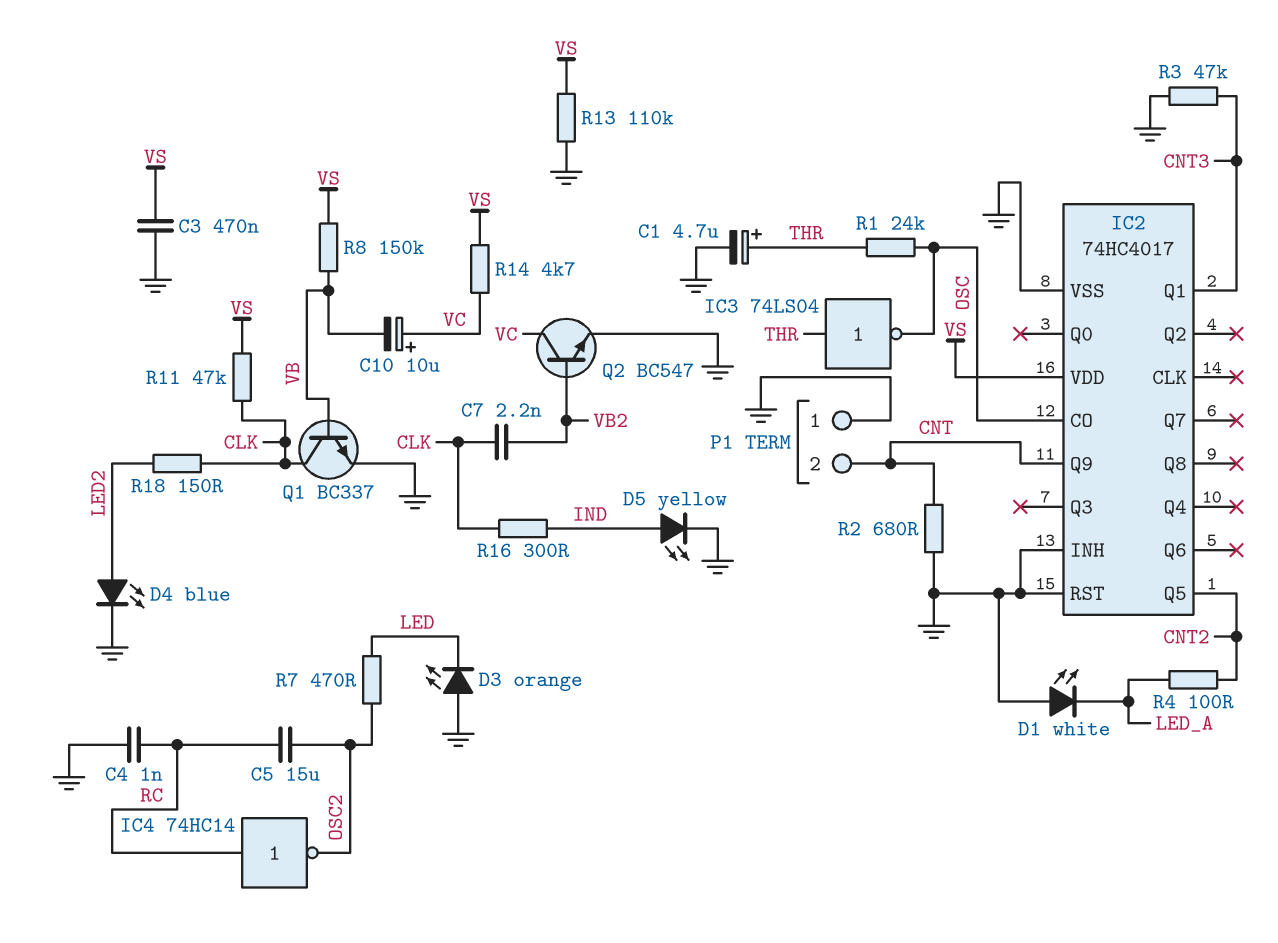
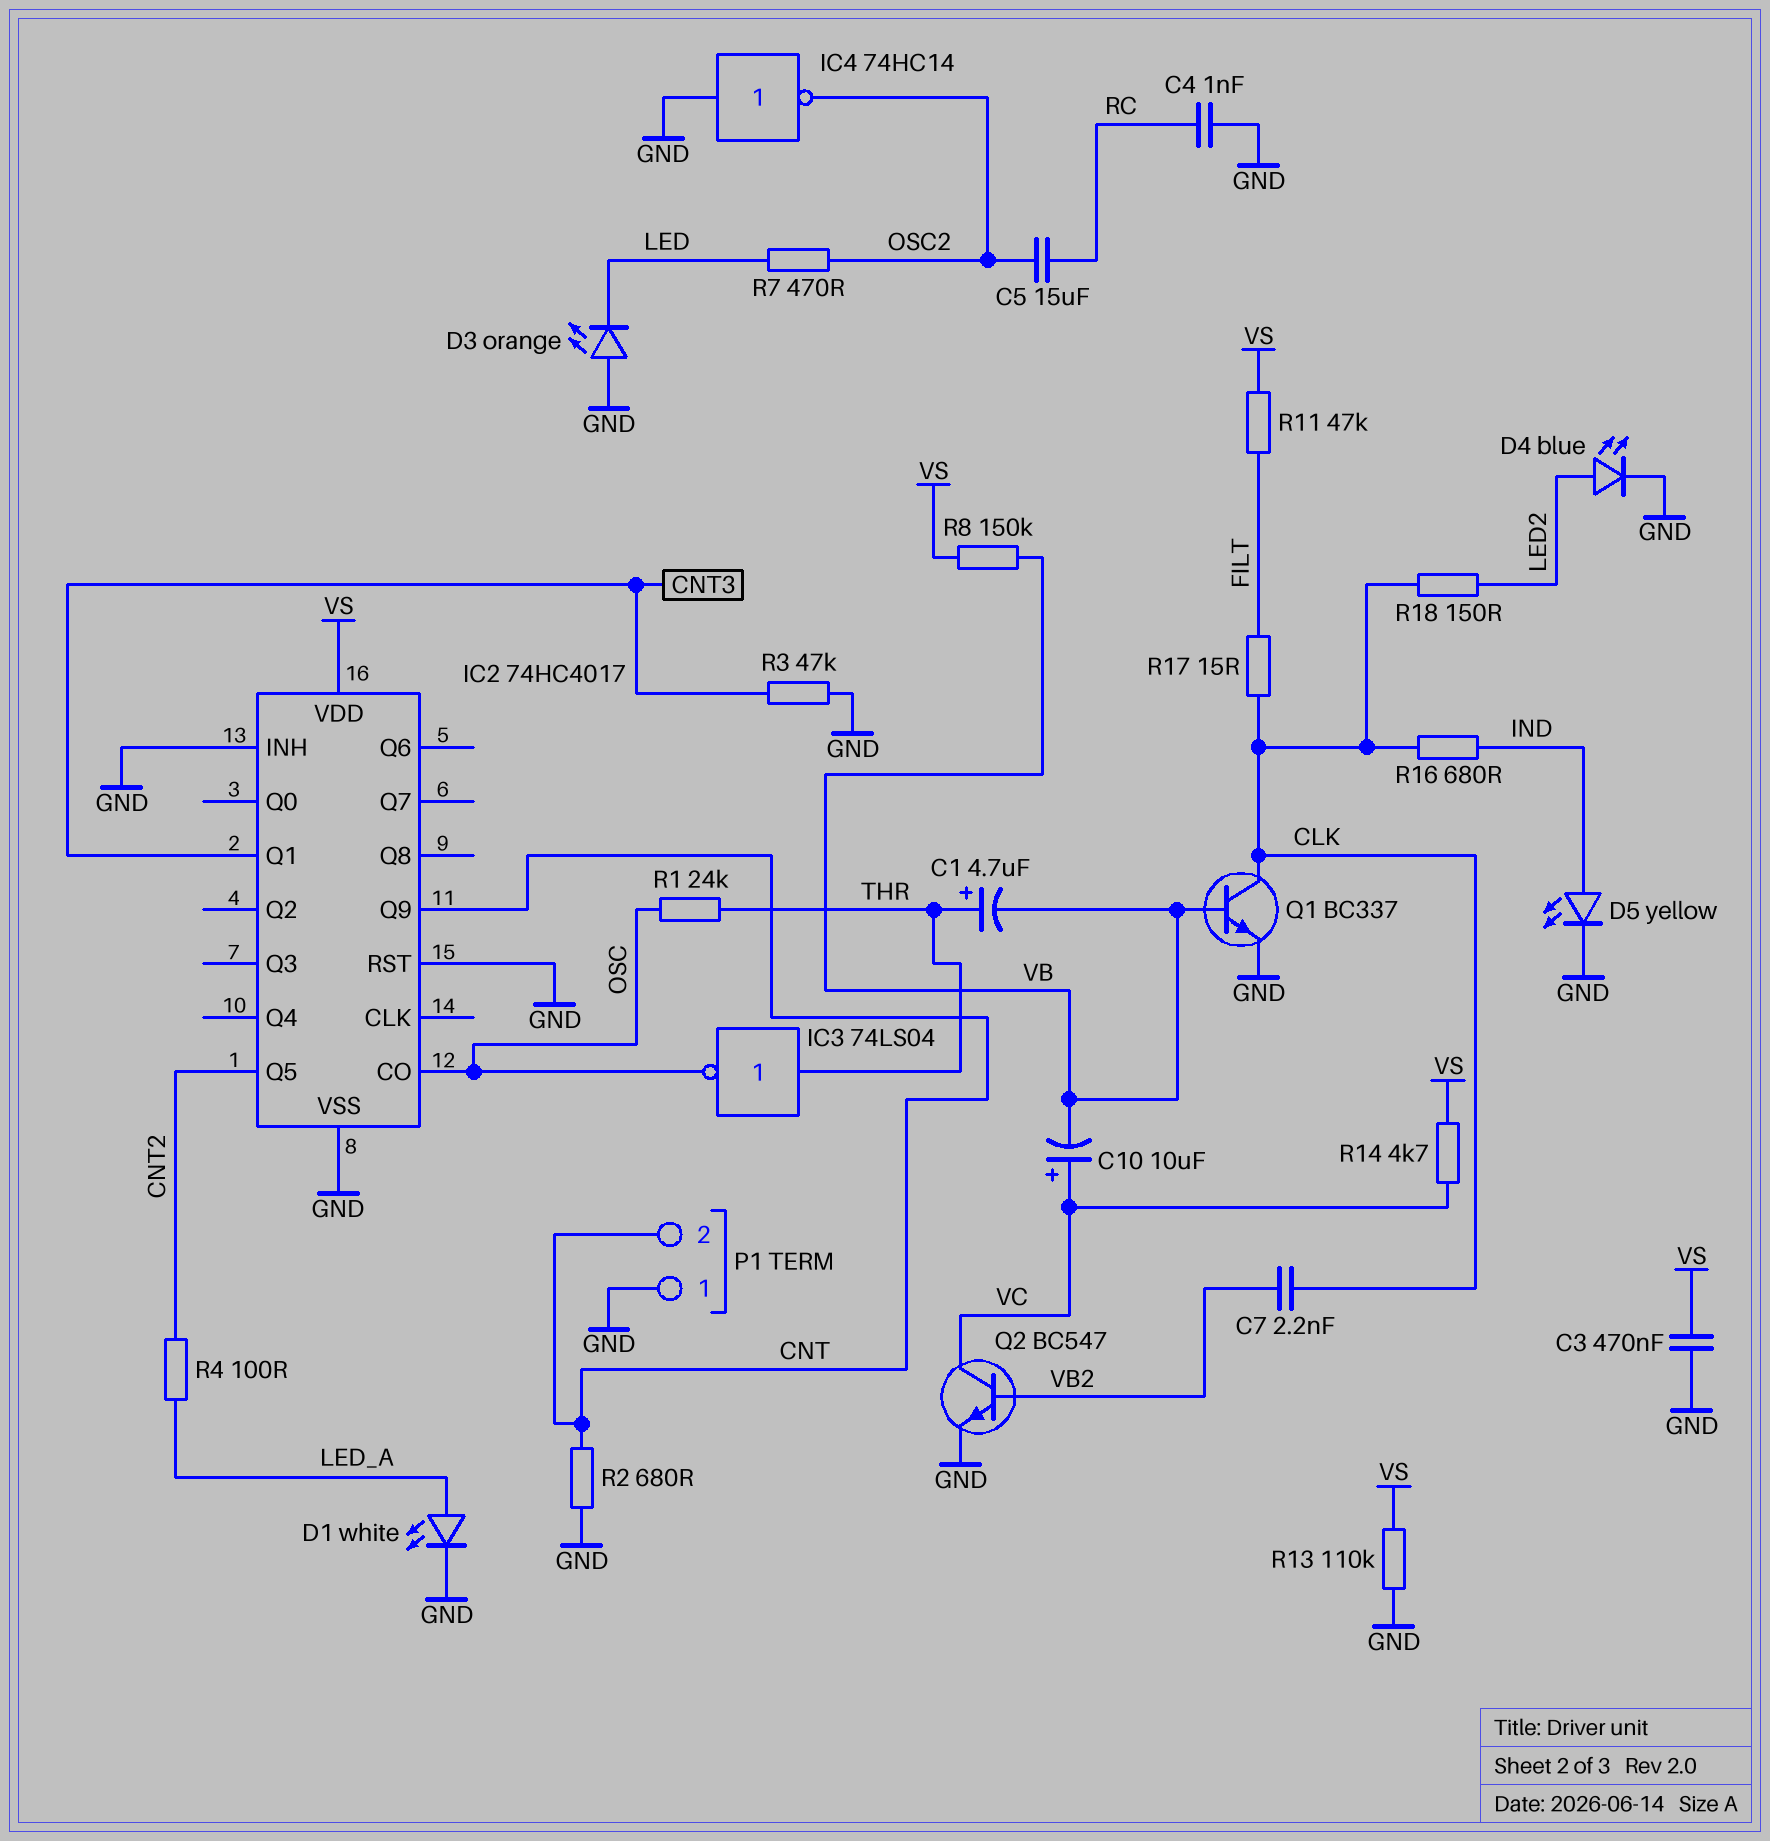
C1: 4.7uF (plus THR, minus GND) -> 4.7uF (plus THR, minus VB)
D1: LED white (A GND, K LED_A) -> LED white (A LED_A, K GND)
IC4: NOT 74HC14 (in RC, out OSC2) -> NOT 74HC14 (in GND, out OSC2)
R11: 47k (CLK, VS) -> 47k (FILT, VS)
R16: 300 (CLK, IND) -> 680 (CLK, IND)
R17: none -> 15 (CLK, FILT)

